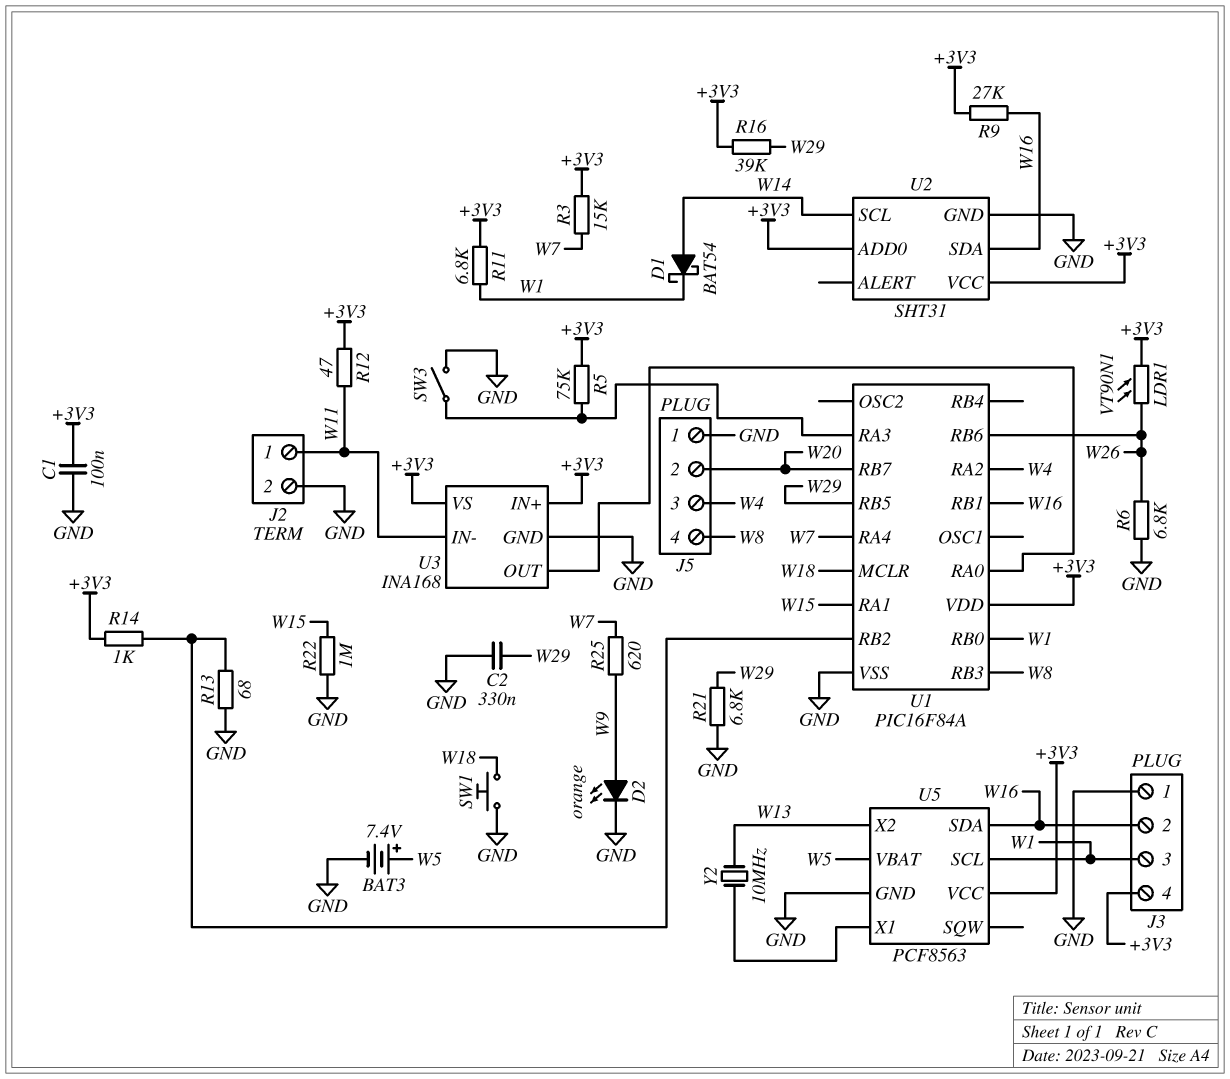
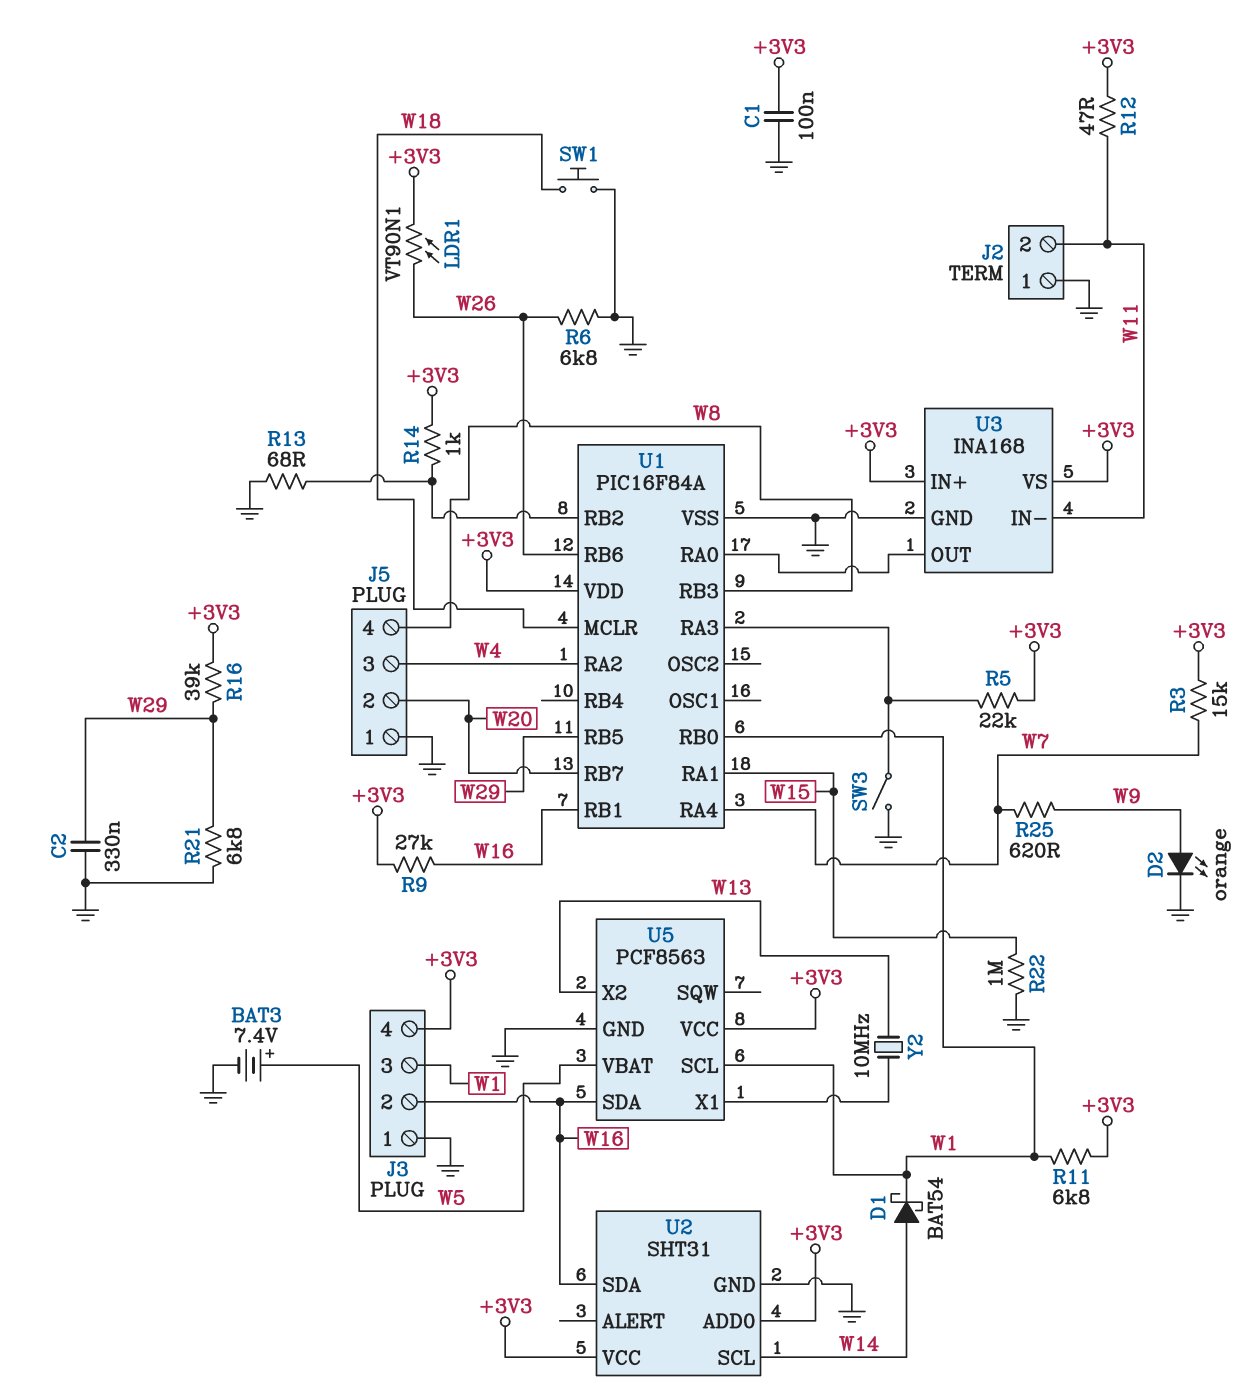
J2 pin 1: W11 -> GND
J2 pin 2: GND -> W11
R5: 75k (+3V3, U1/RA3) -> 22k (+3V3, U1/RA3)

